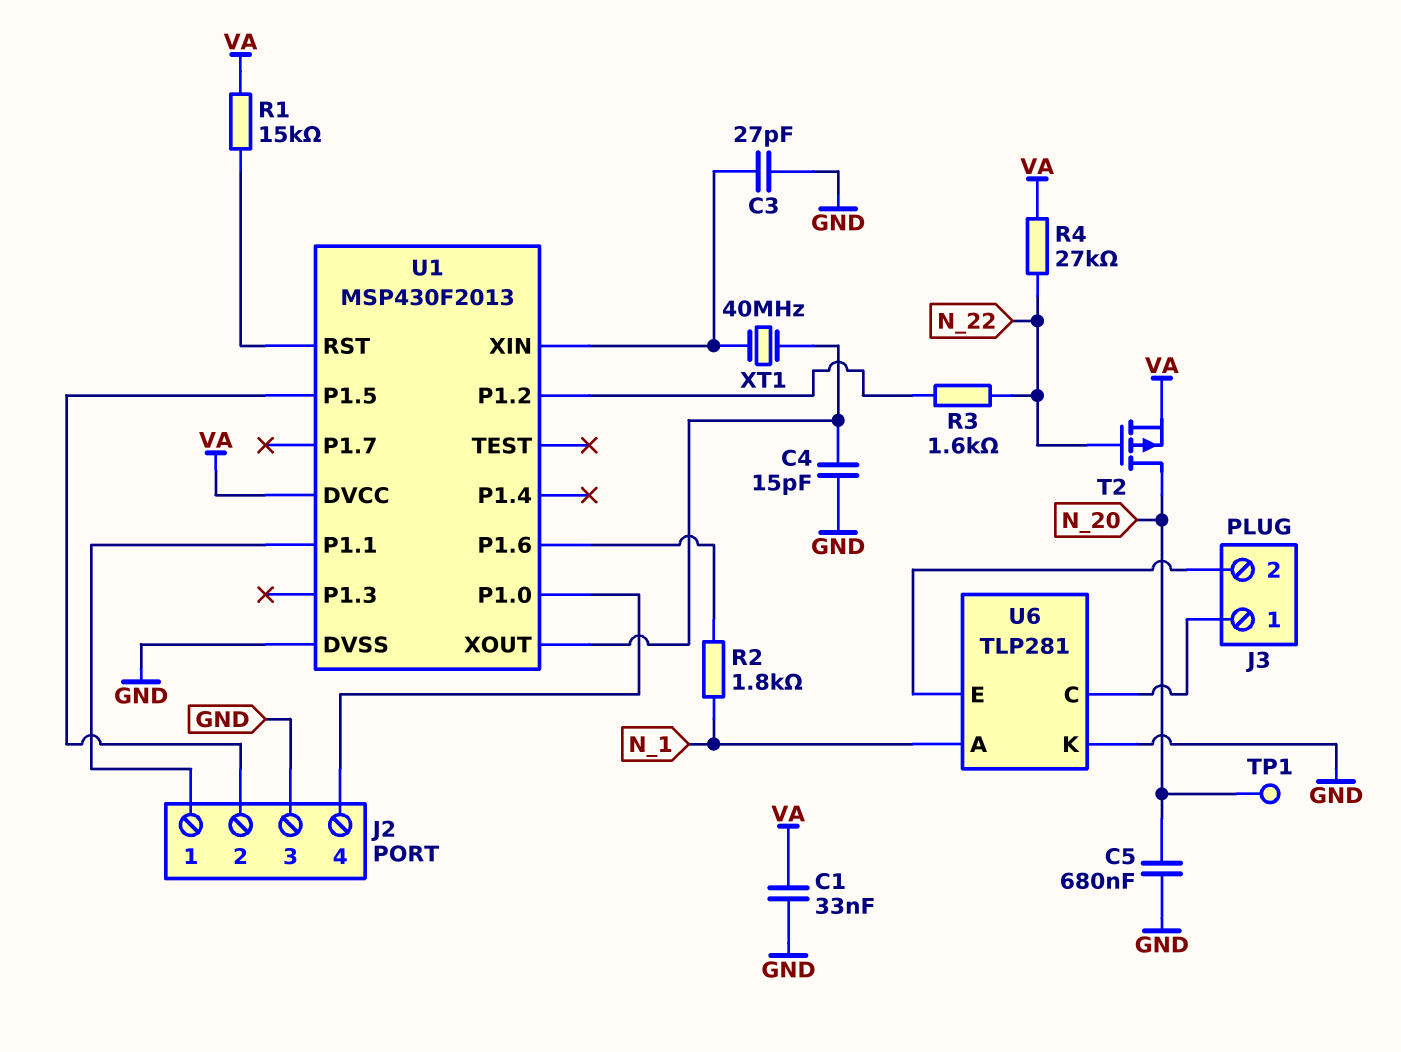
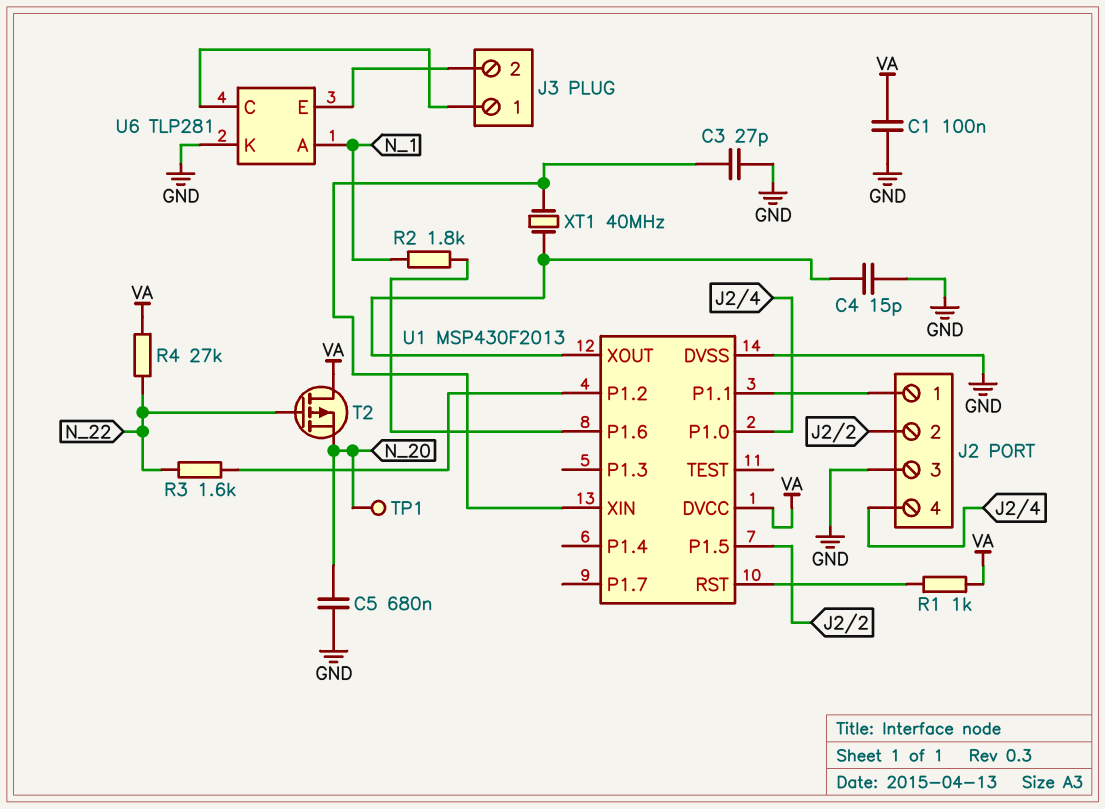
C1: 33nF (GND, VA) -> 100nF (GND, VA)
R1: 15k (U1/RST, VA) -> 1k (U1/RST, VA)
T2: PMOS (G N_22, D N_20, S VA) -> PMOS (G N_22, D VA, S N_20)

